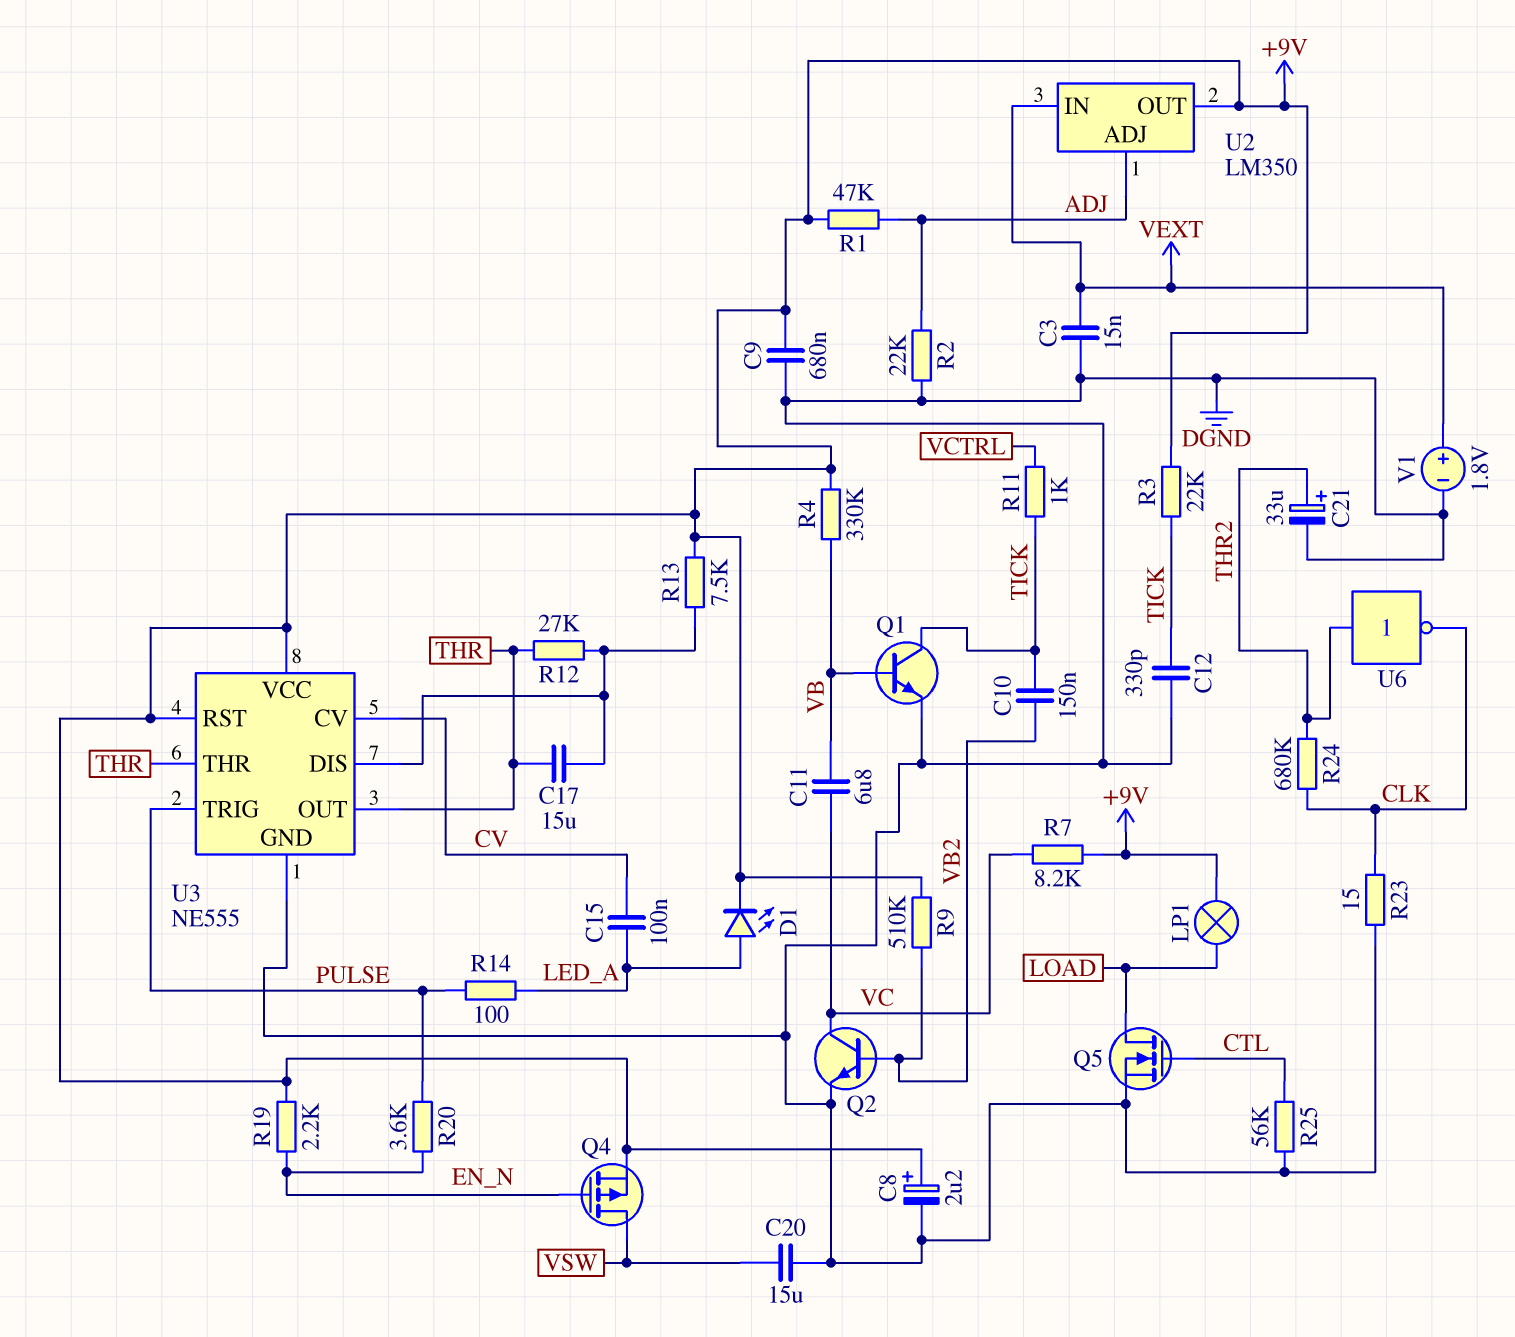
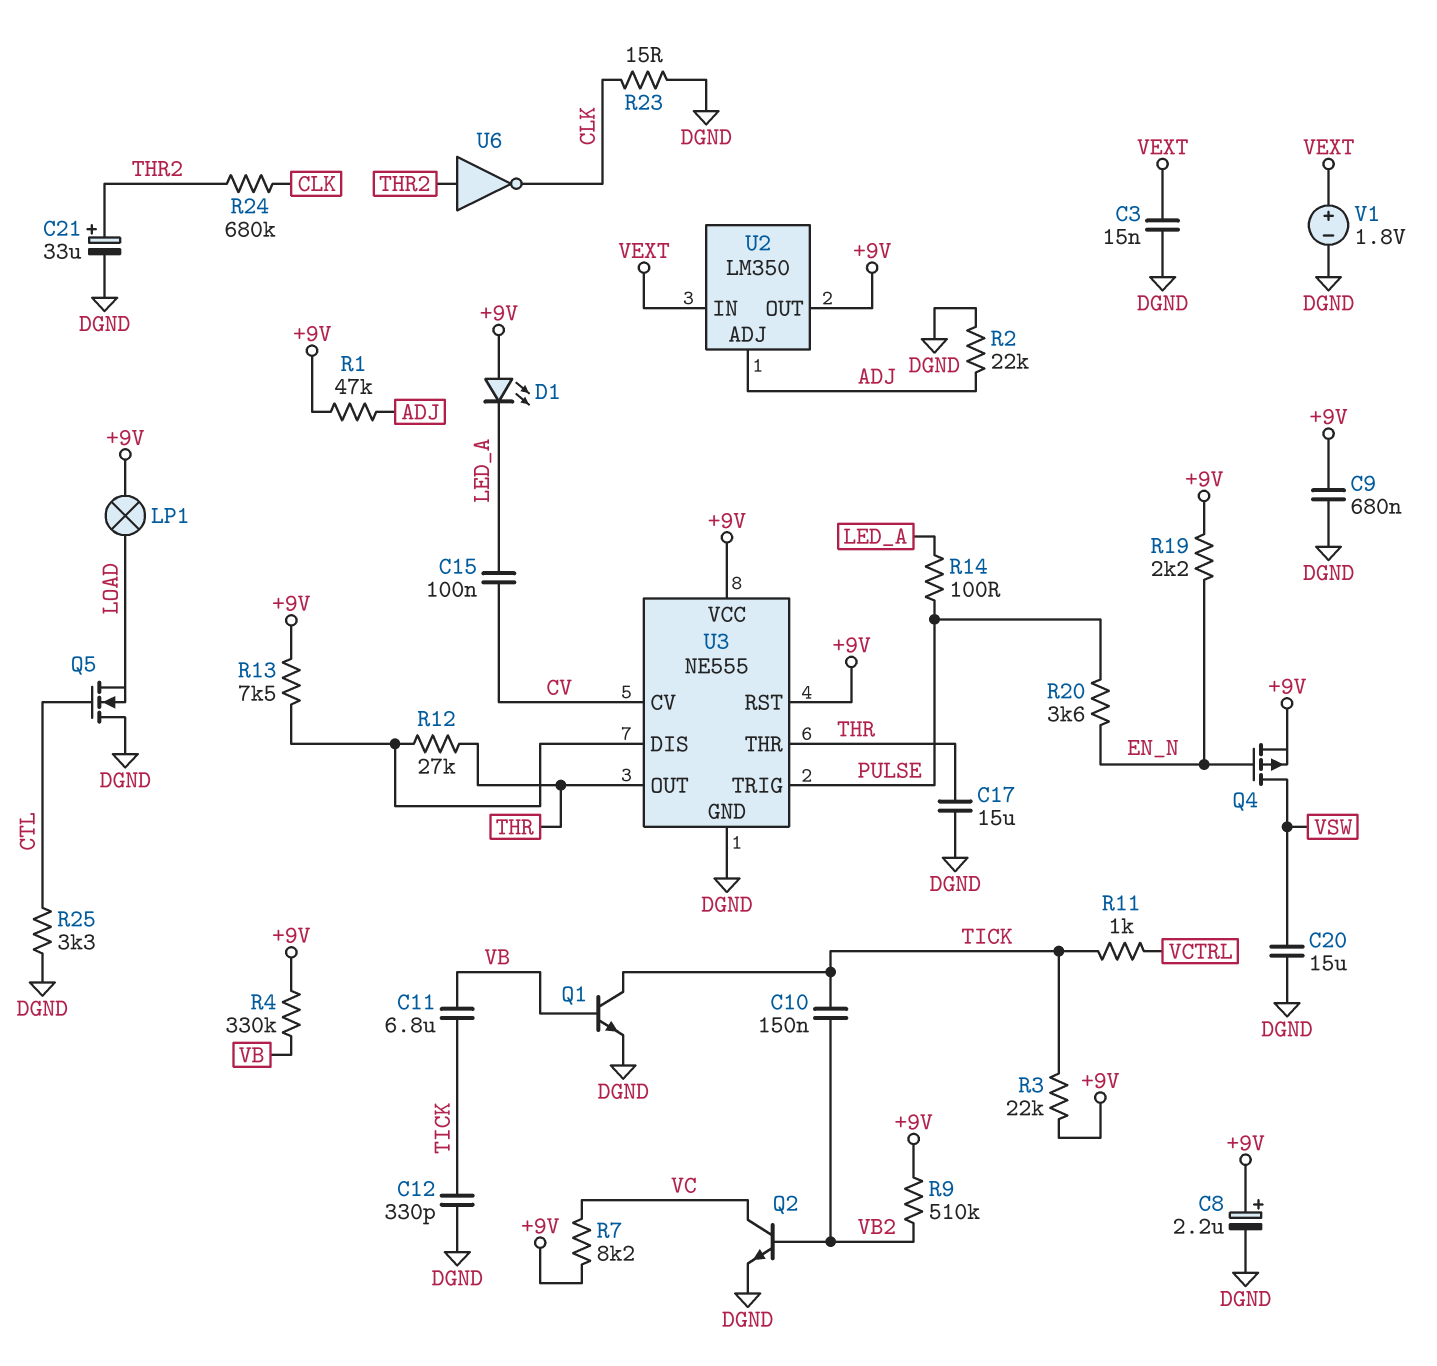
C11: 6.8uF (VB, VC) -> 6.8uF (TICK, VB)
C17: 15uF (THR, U3/DIS) -> 15uF (DGND, THR)
D1: LED (A LED_A, K +9V) -> LED (A +9V, K LED_A)
Q5: NMOS (G CTL, D LOAD, S DGND) -> NMOS (G CTL, D DGND, S LOAD)
R25: 56k (CTL, DGND) -> 3.3k (CTL, DGND)

